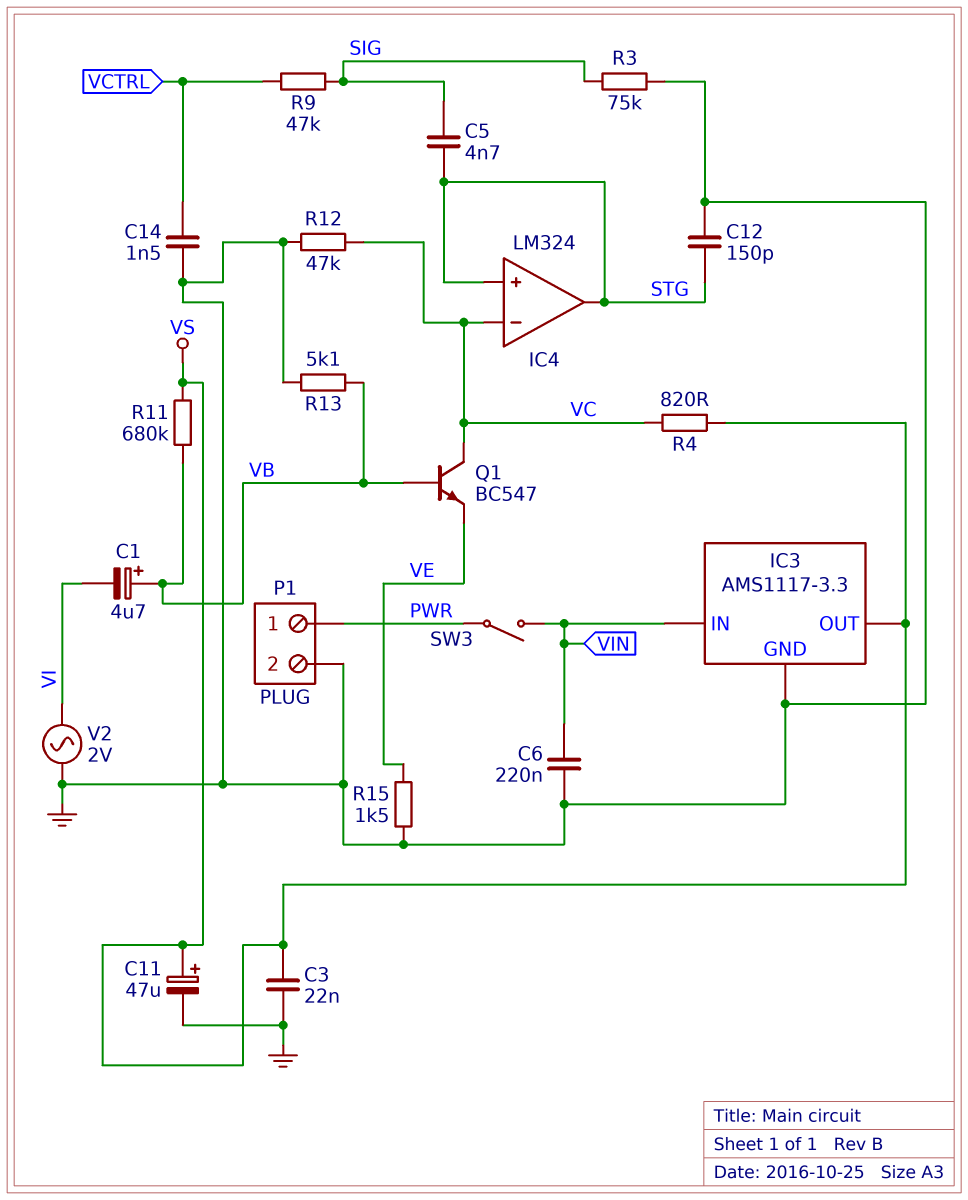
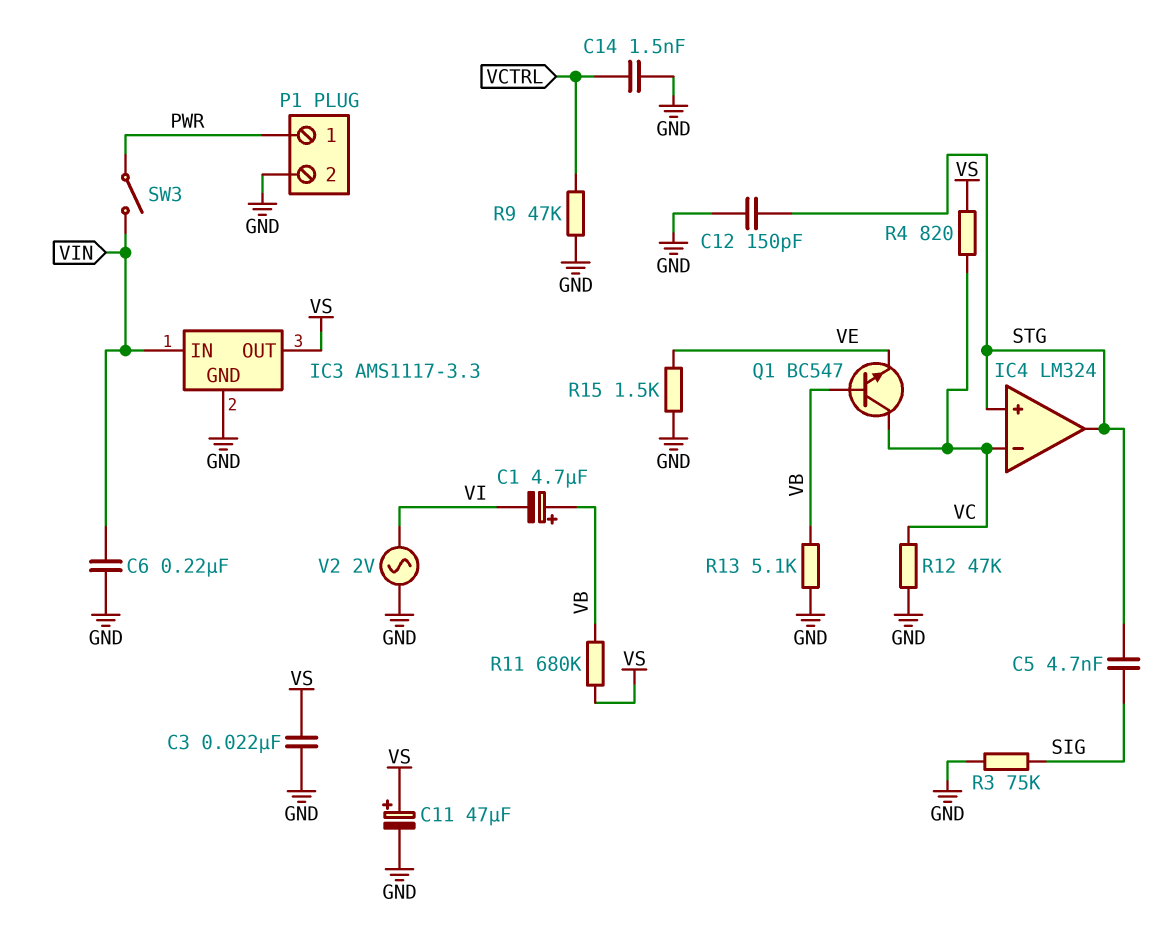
R9: 47k (SIG, VCTRL) -> 47k (GND, VCTRL)

